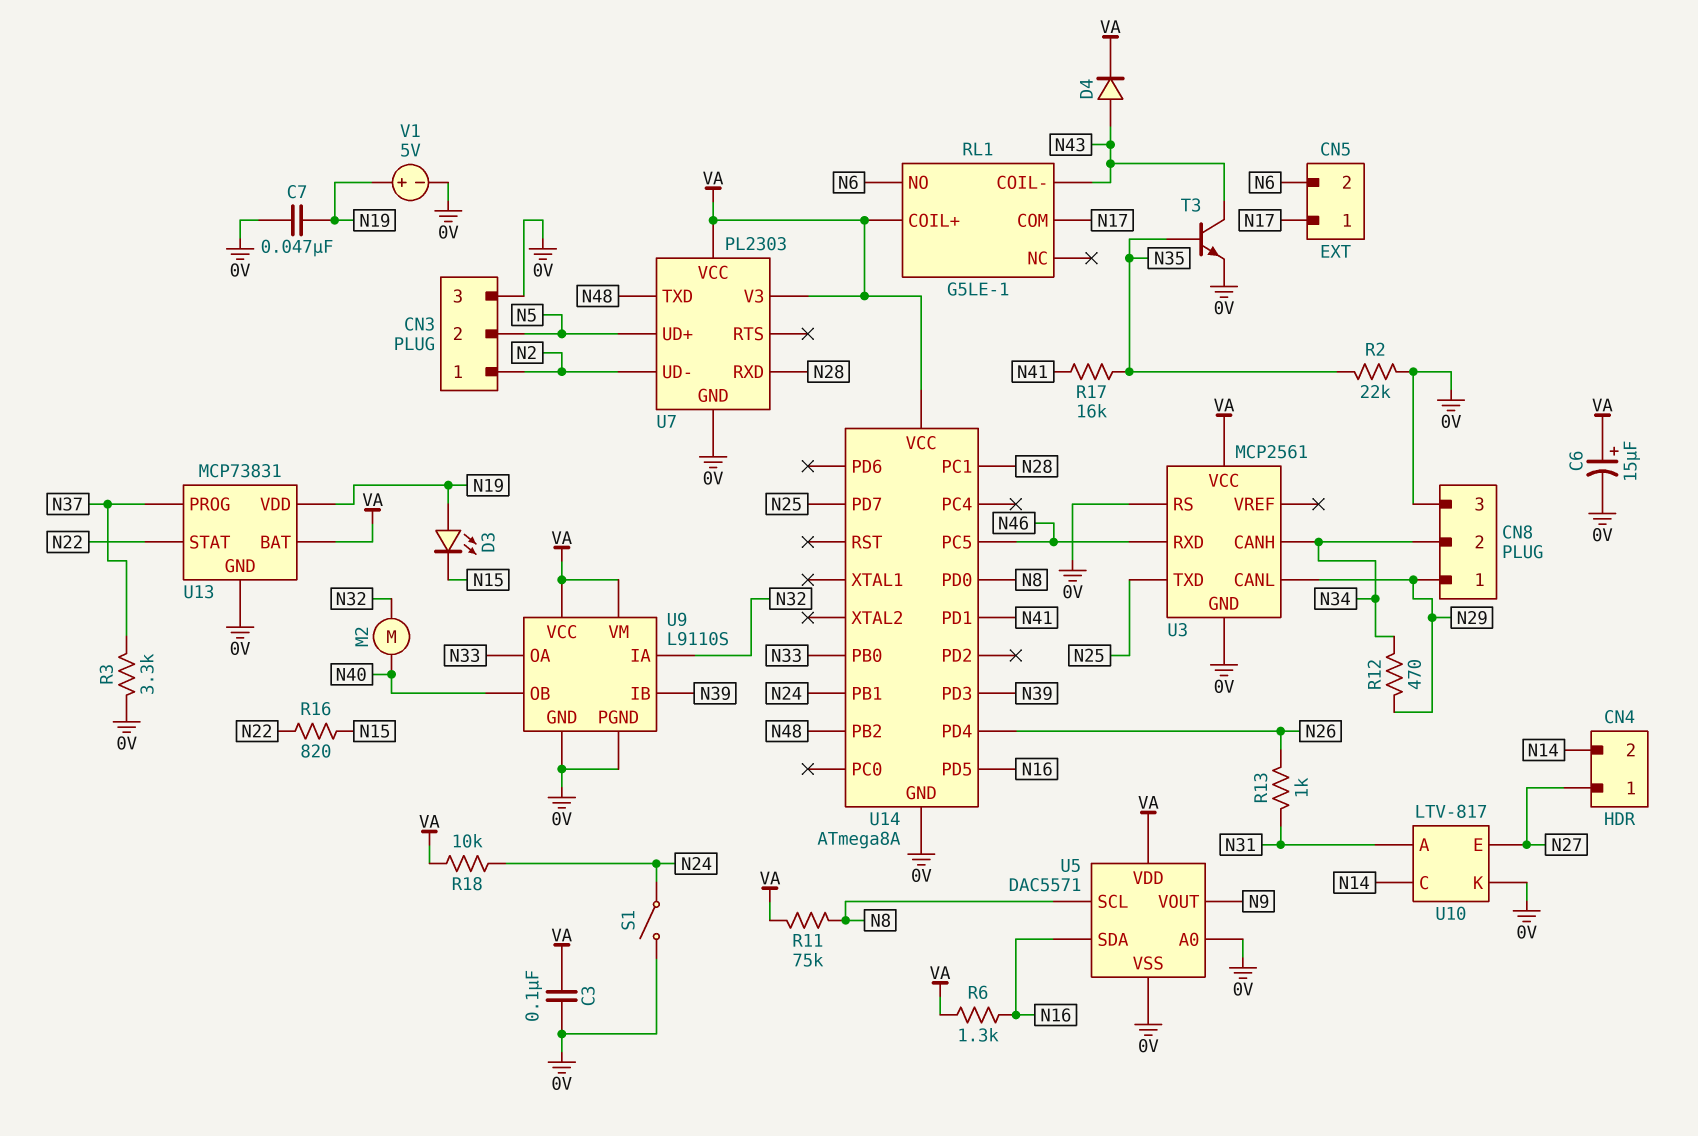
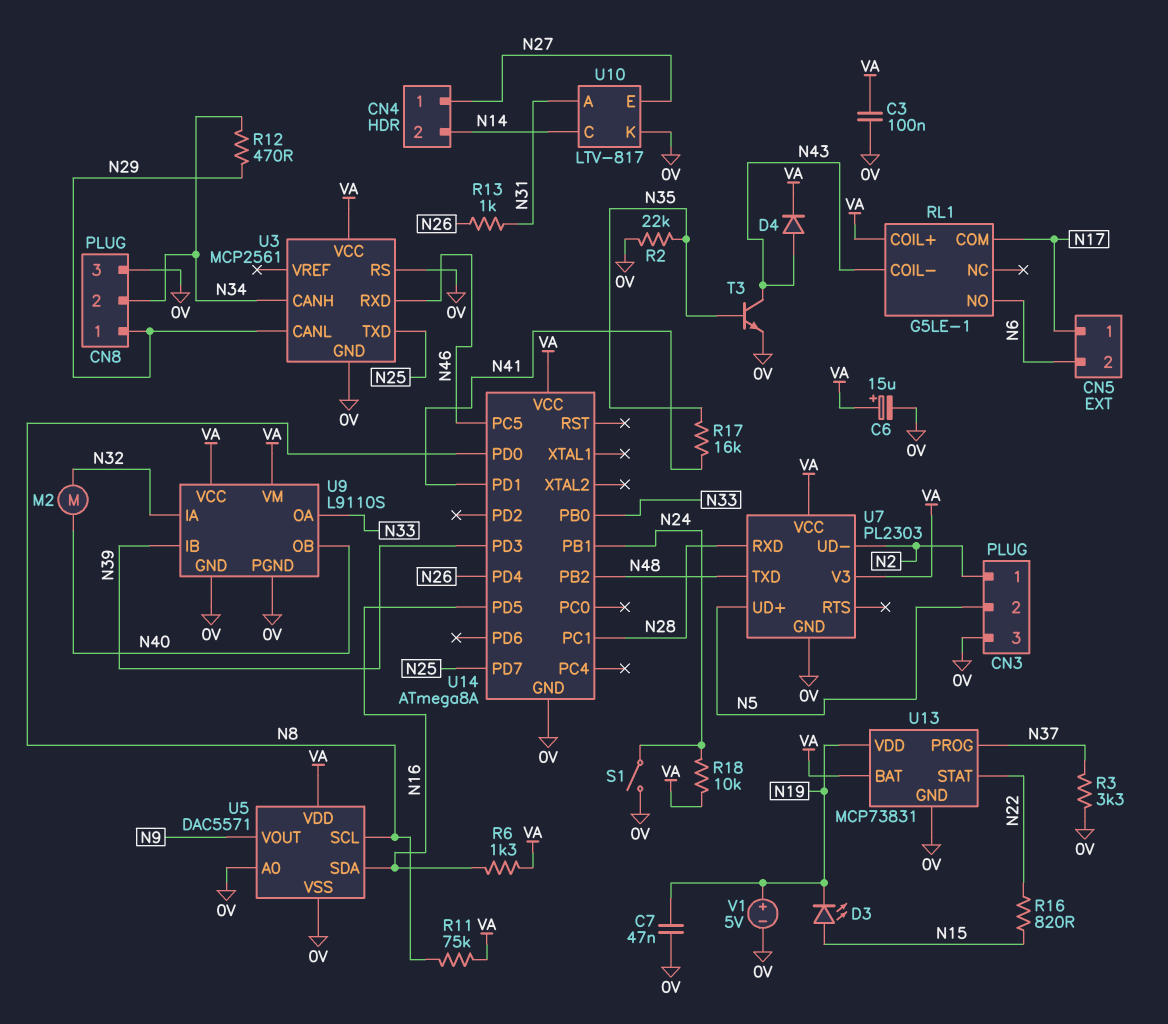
D3: LED (A N19, K N15) -> LED (A N15, K N19)

